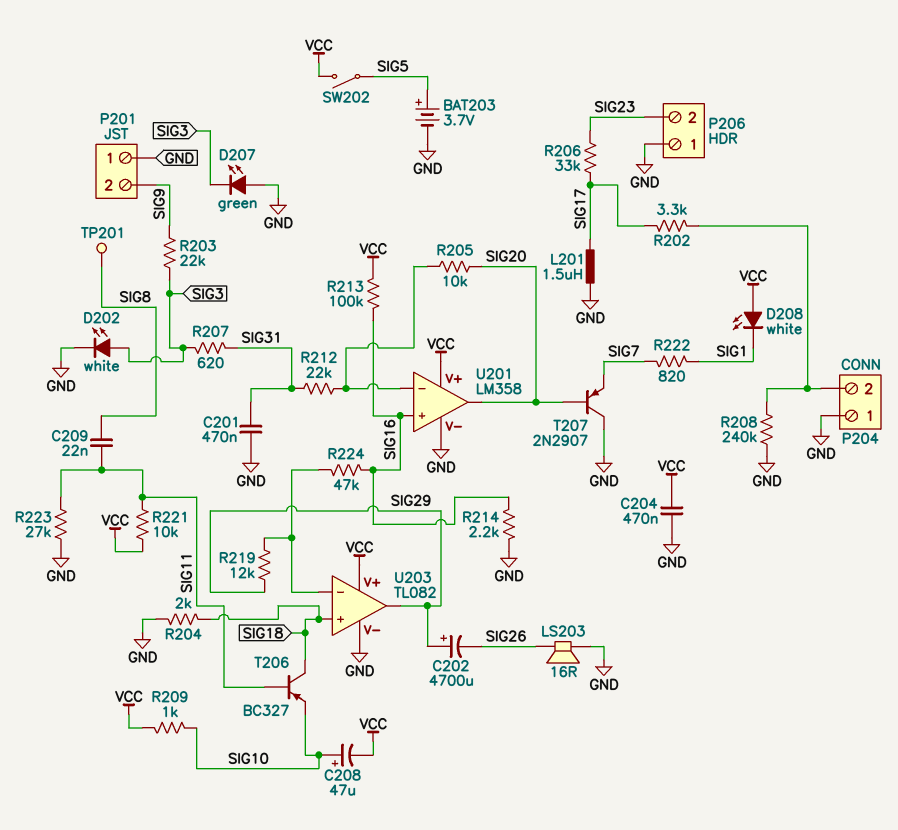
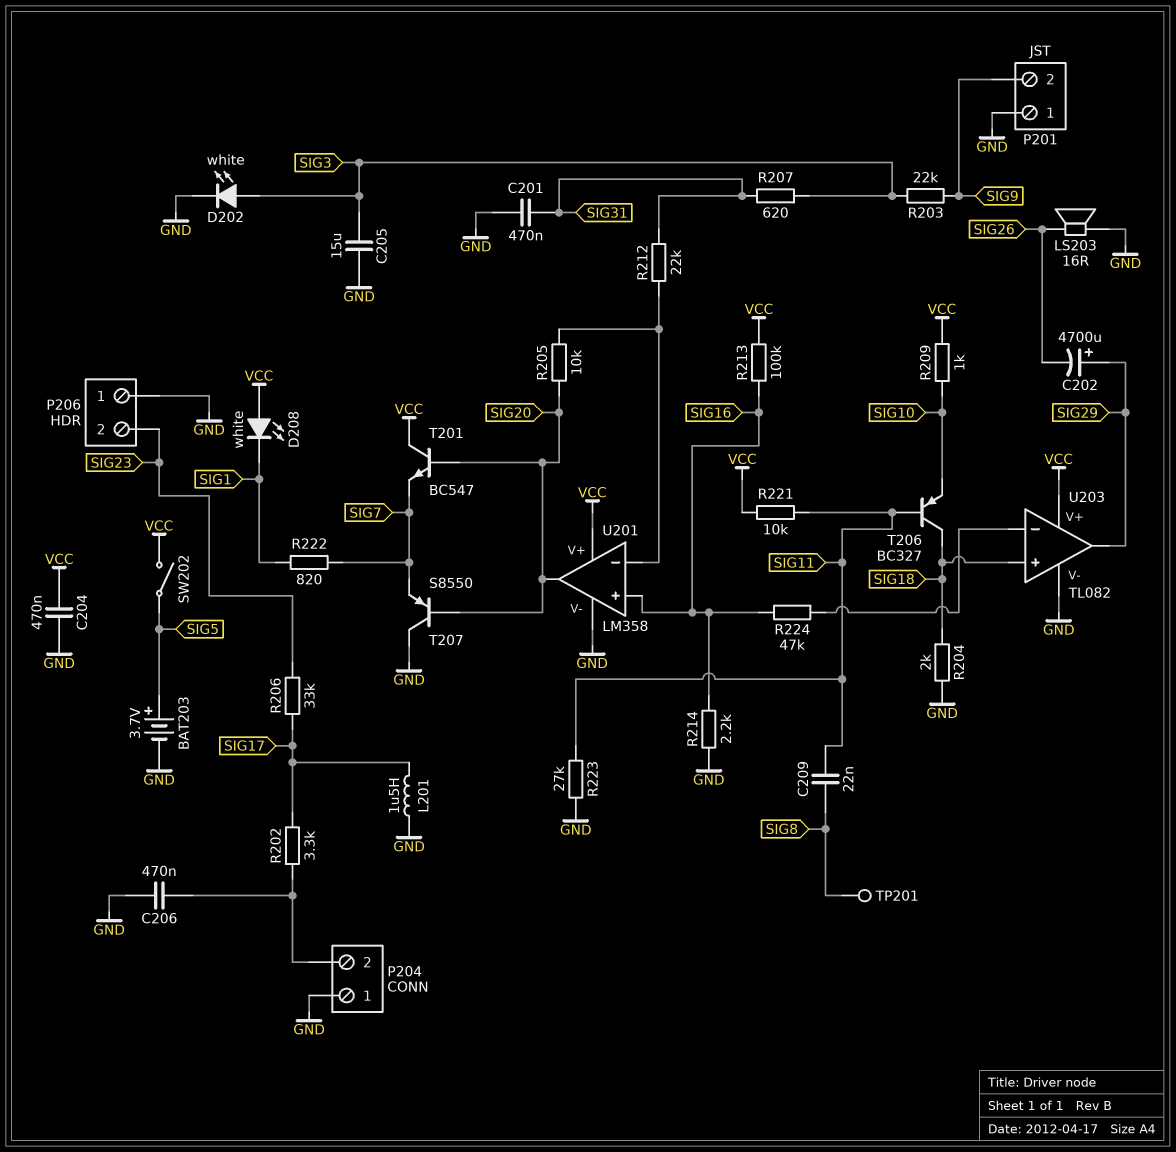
C205: none -> 15uF (GND, SIG3)
C206: none -> 470nF (GND, P204/2)
C208: 47uF (plus SIG10, minus VCC) -> none
D207: LED green (A GND, K SIG3) -> none
R208: 240k (GND, P204/2) -> none
R219: 12k (SIG29, U203/in-) -> none
T201: none -> NPN BC547 (B SIG20, C VCC, E SIG7)
T207: PNP 2N2907 (B SIG20, C GND, E SIG7) -> PNP S8550 (B SIG20, C GND, E SIG7)

